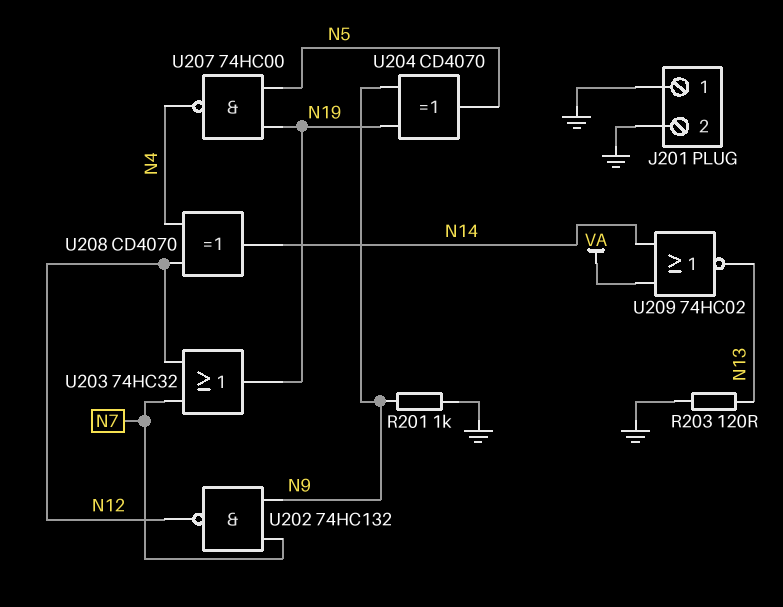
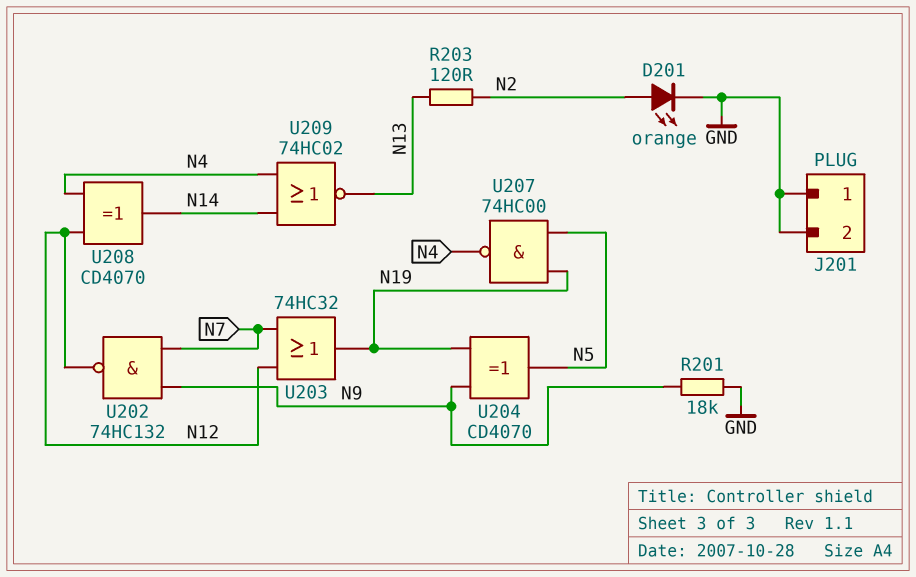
D201: none -> LED orange (A N2, K GND)
R201: 1k (GND, N9) -> 18k (GND, N9)
R203: 120 (GND, N13) -> 120 (N2, N13)
U209: NOR 74HC02 (in N14, in VA, out N13) -> NOR 74HC02 (in N4, in N14, out N13)

